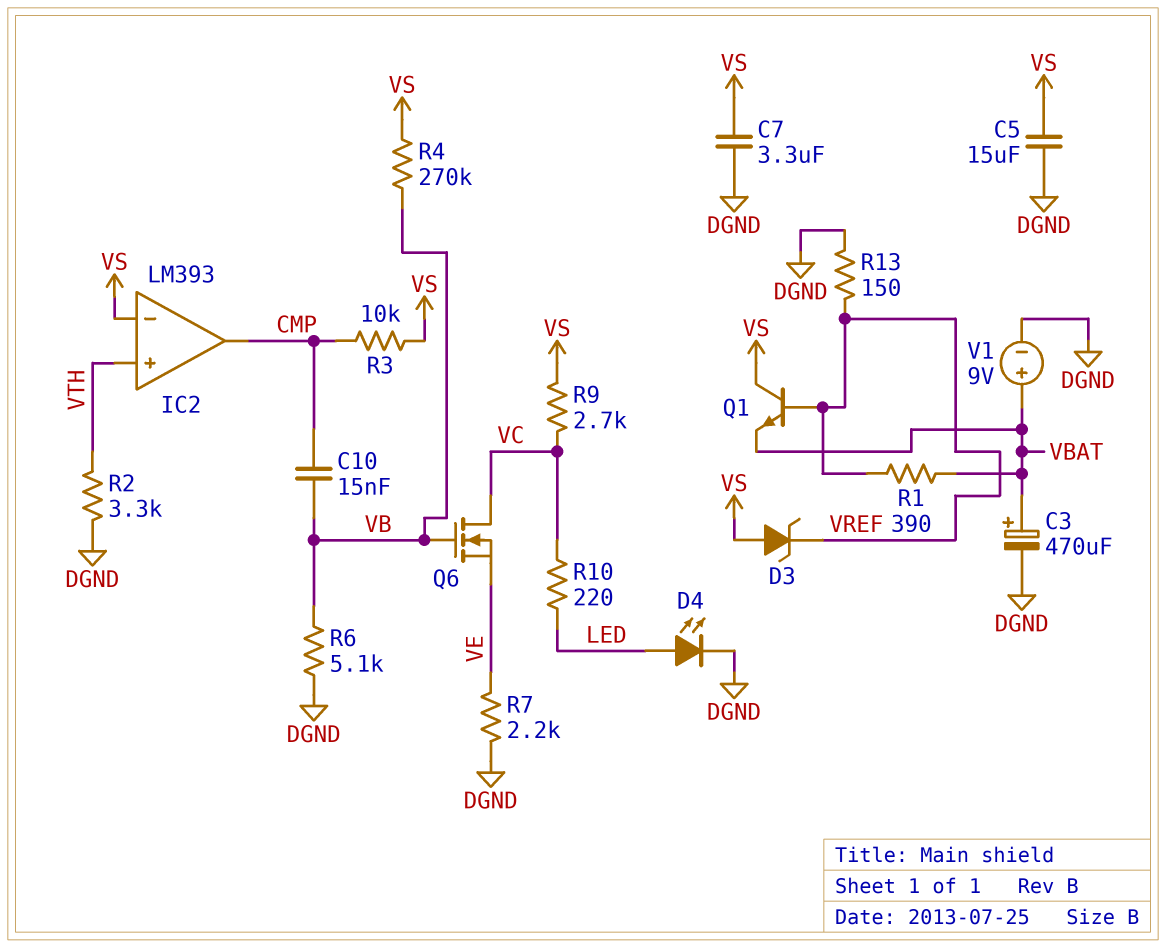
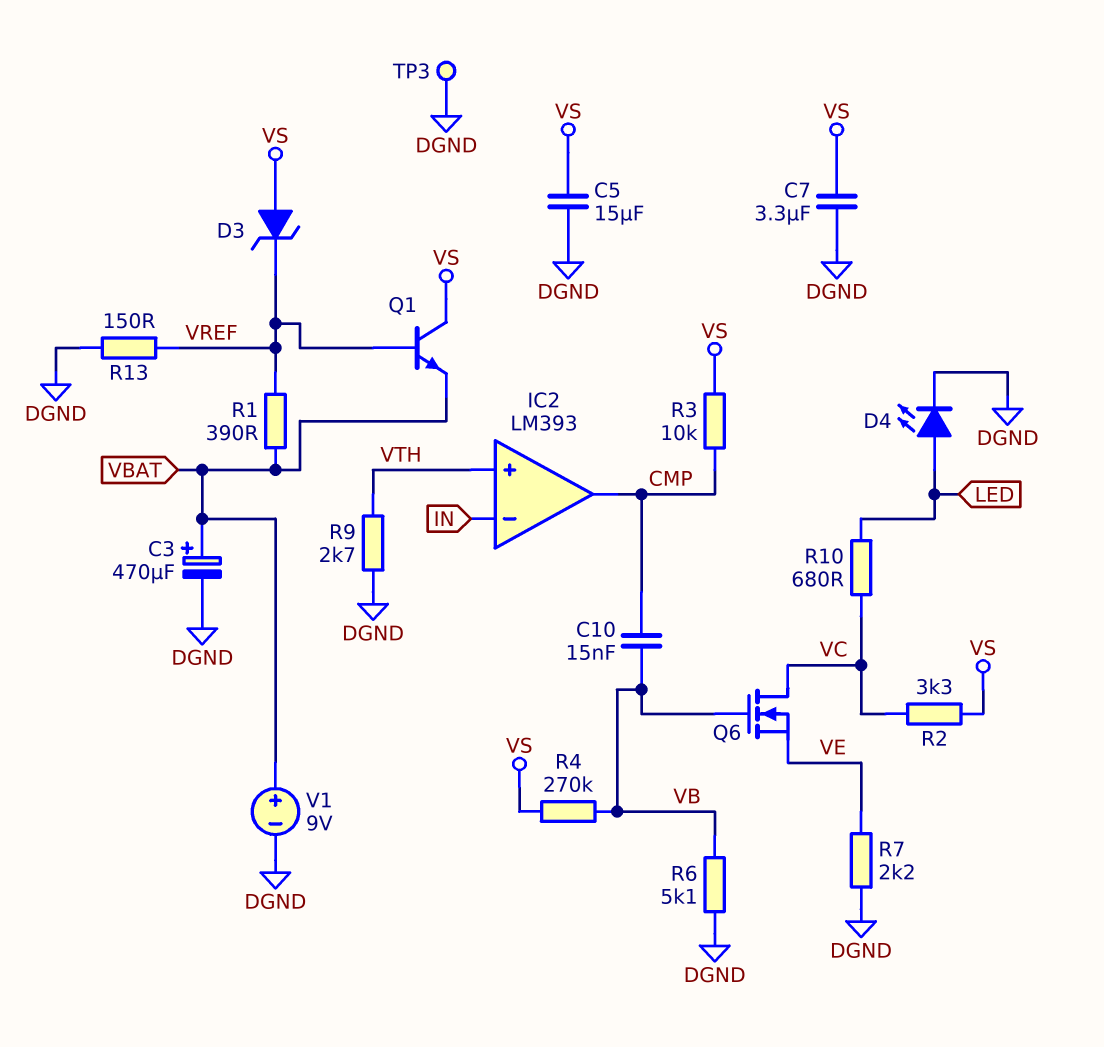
IC2 pin in-: VS -> IN
R2: 3.3k (DGND, VTH) -> 3.3k (VC, VS)
R9: 2.7k (VC, VS) -> 2.7k (DGND, VTH)
R10: 220 (LED, VC) -> 680 (LED, VC)
TP3: none -> test point (DGND)

